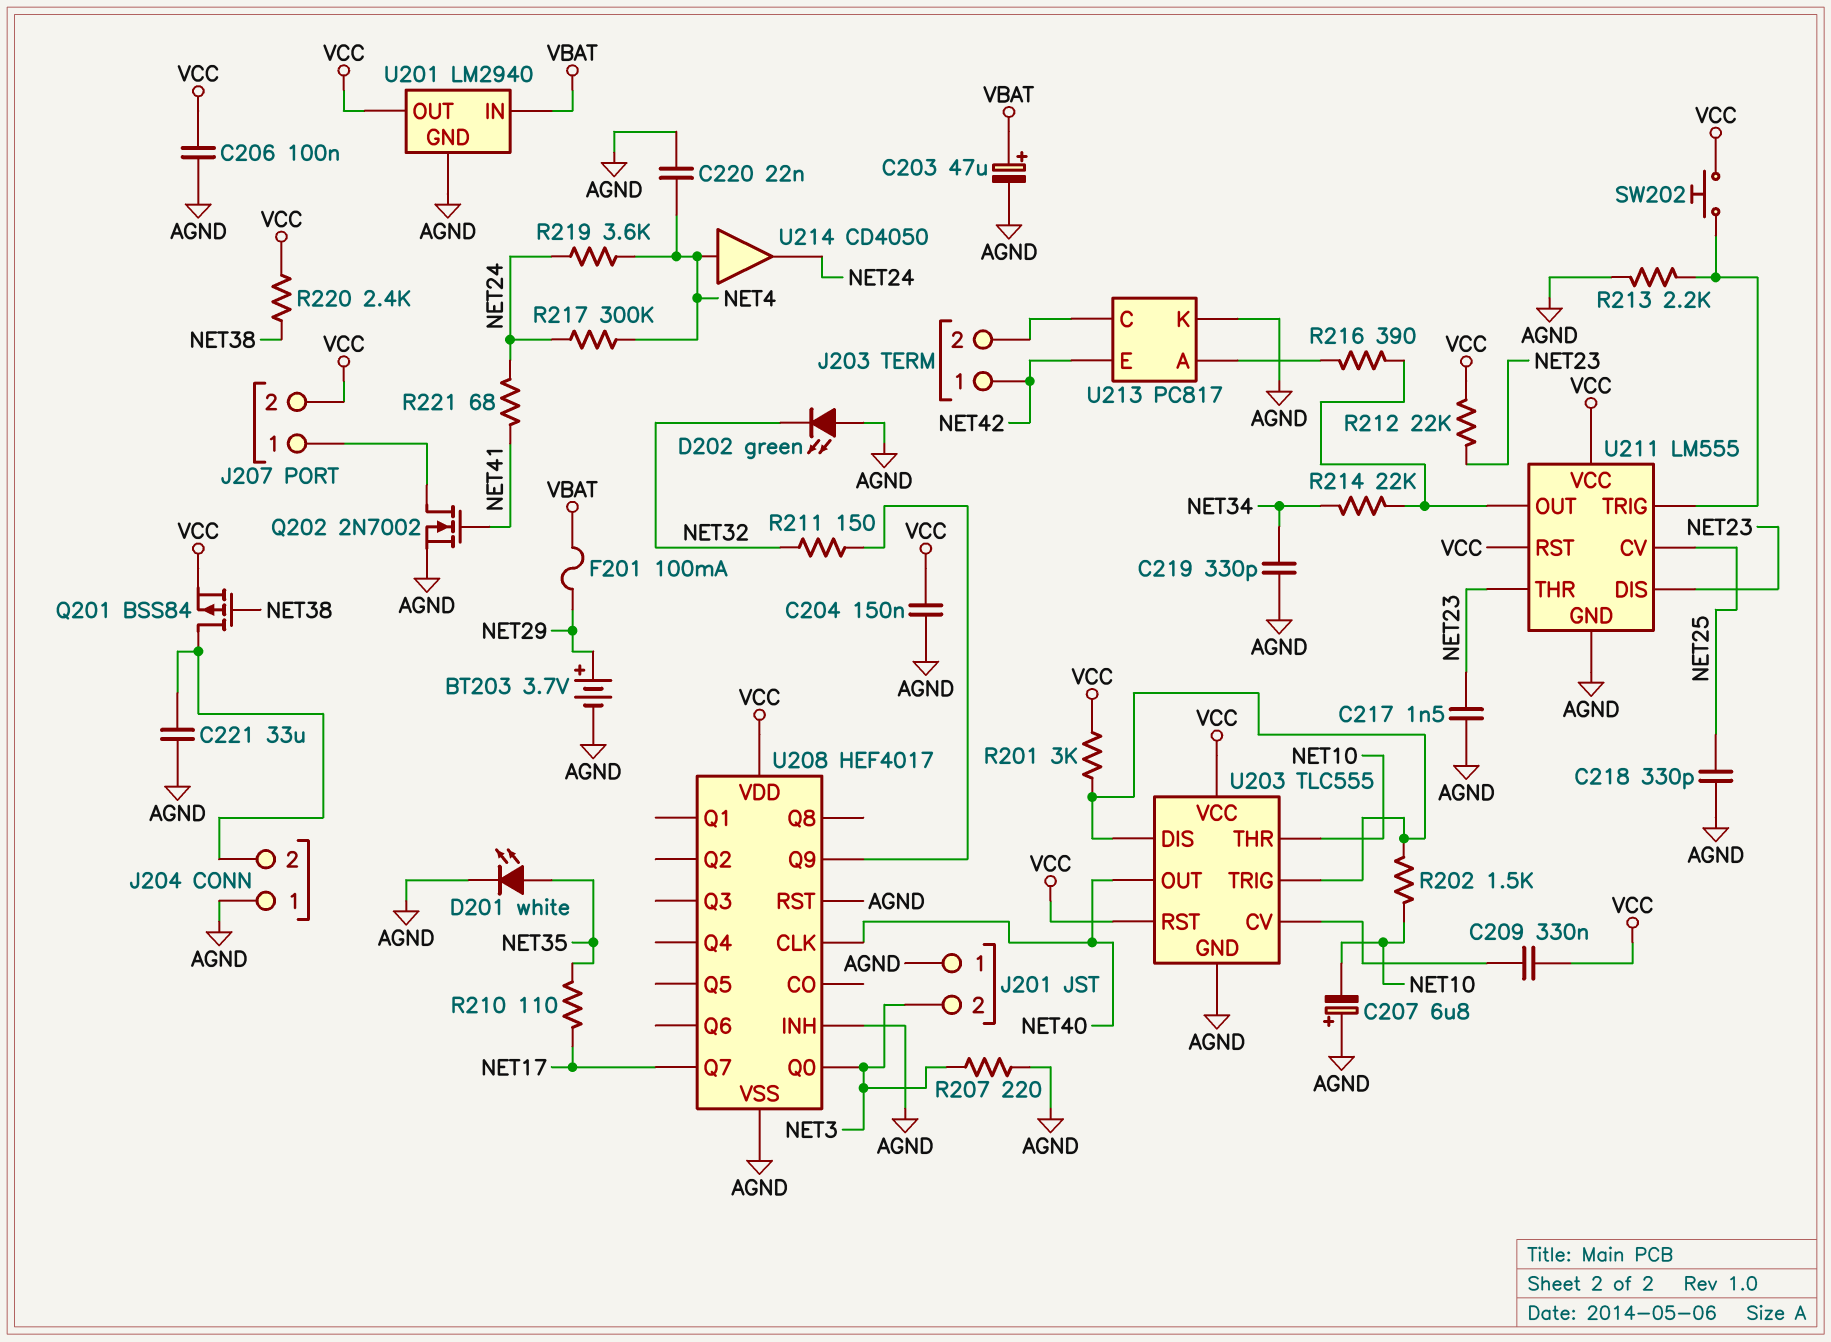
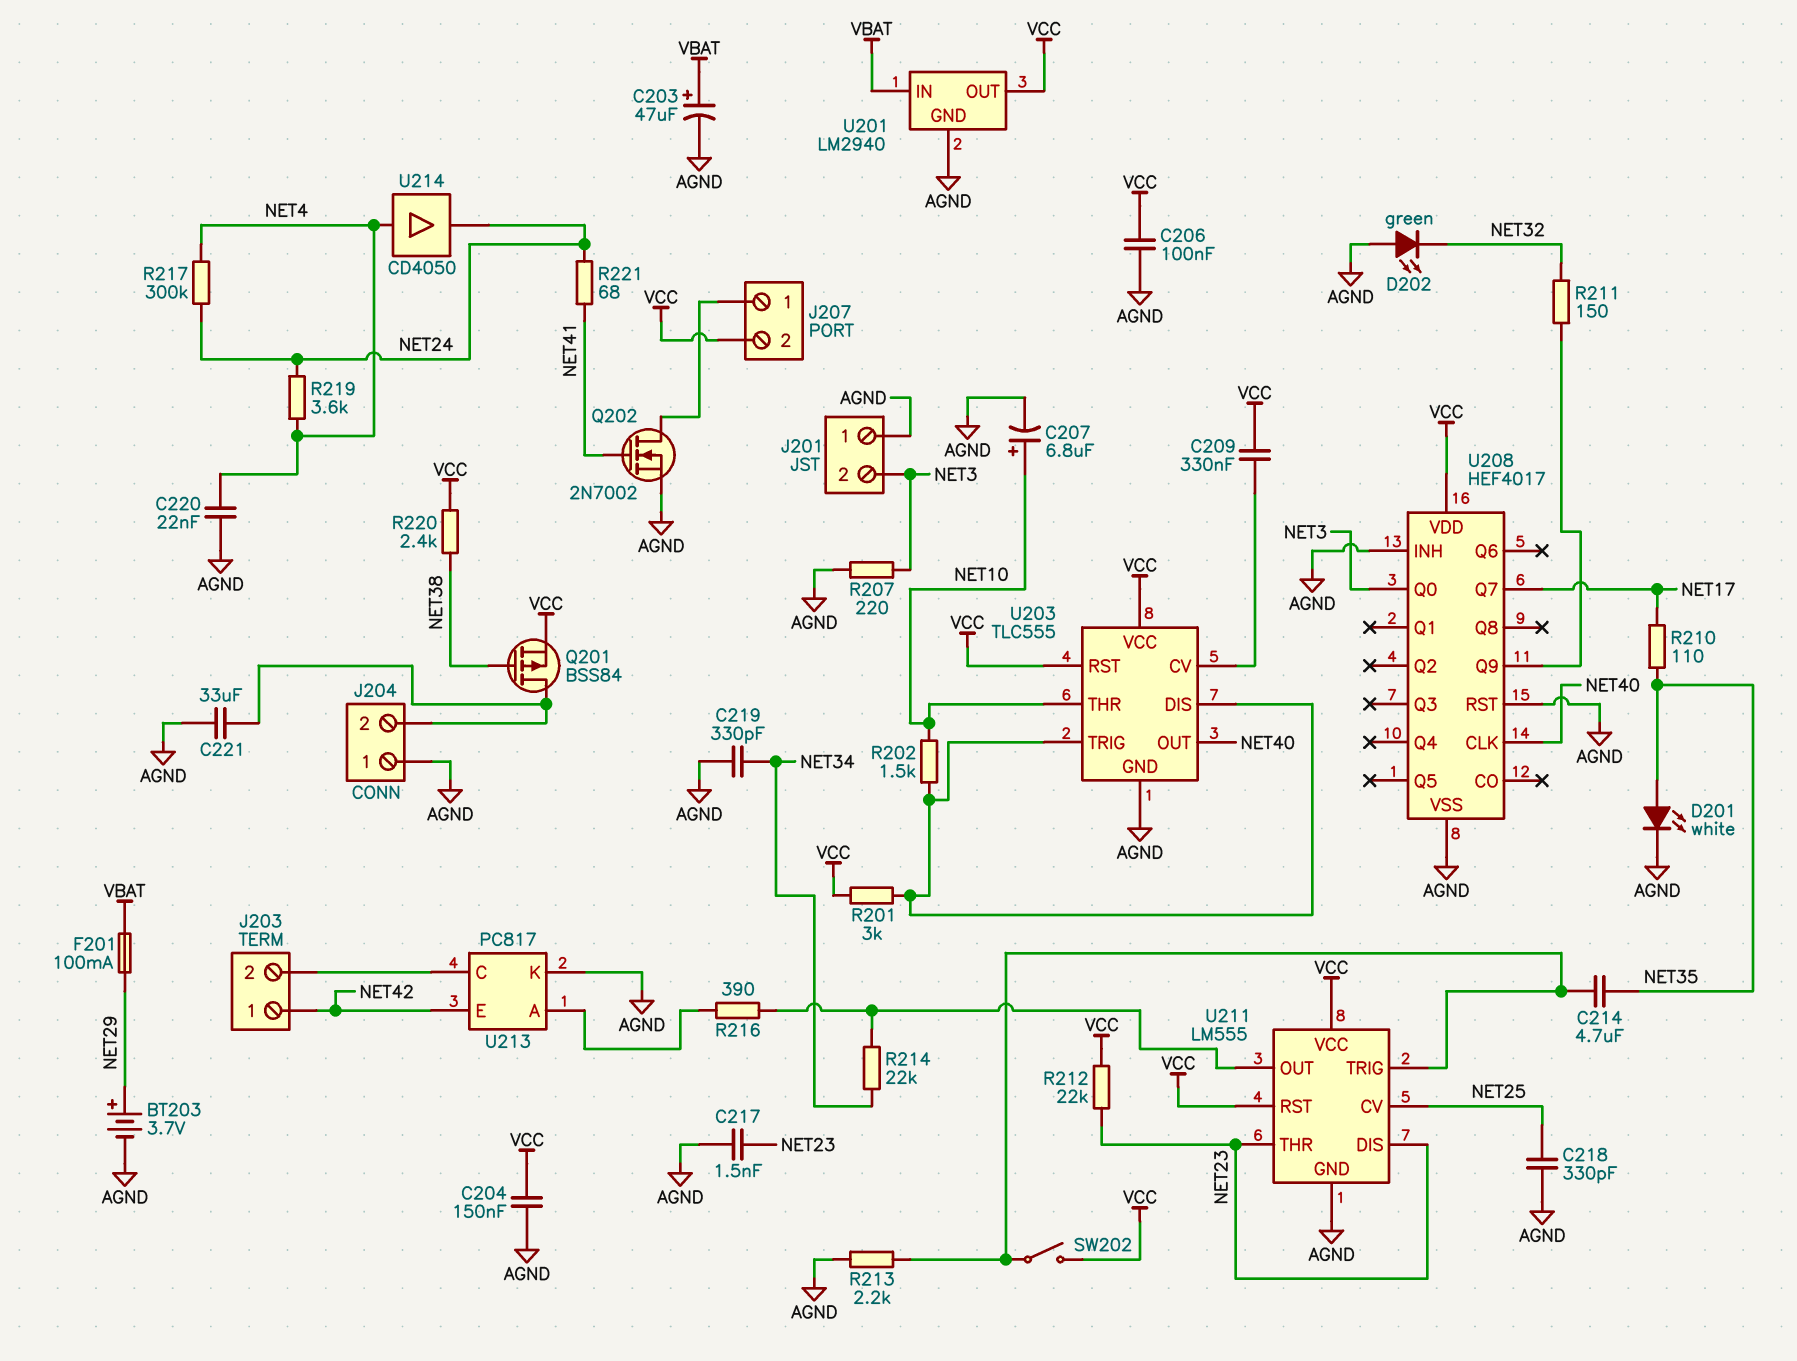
C207: 6.8uF (plus AGND, minus NET10) -> 6.8uF (plus NET10, minus AGND)
C214: none -> 4.7uF (NET35, U211/TRIG)
SW202: button (U211/TRIG, VCC) -> switch (U211/TRIG, VCC)

